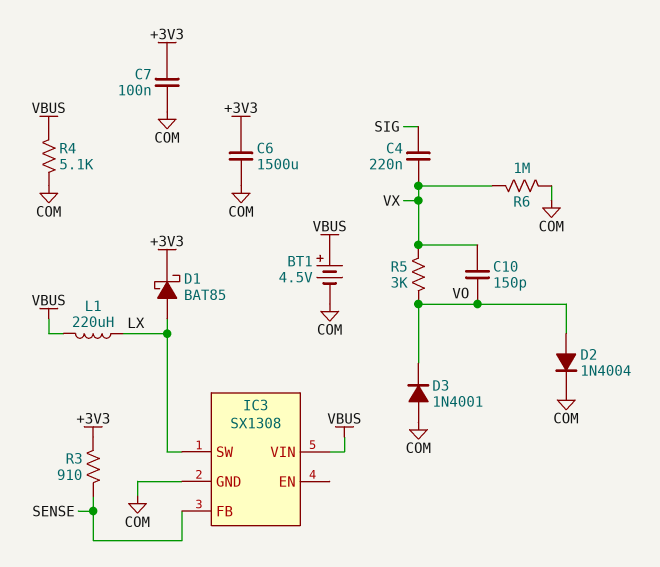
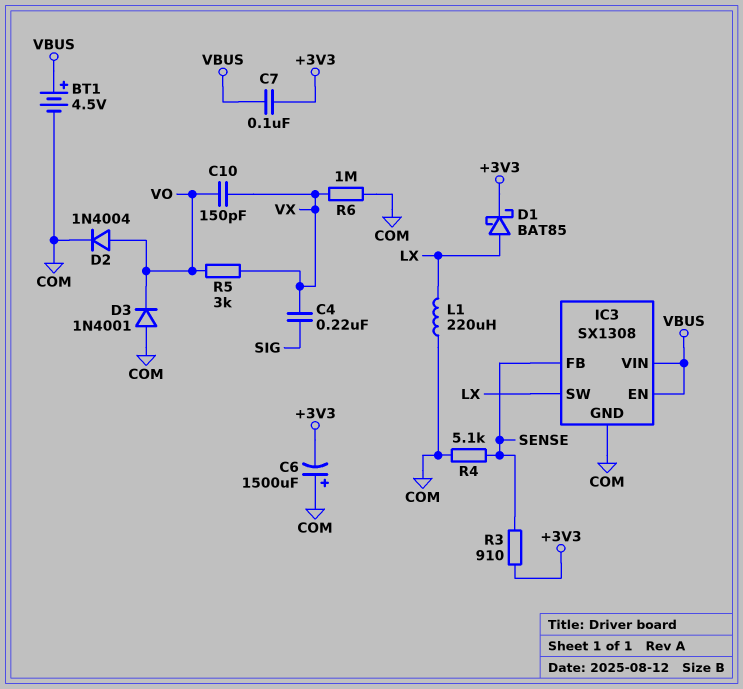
C6: 1500uF (+3V3, COM) -> 1500uF (plus COM, minus +3V3)
C7: 100nF (+3V3, COM) -> 100nF (+3V3, VBUS)
IC3 pin EN: none -> VBUS
L1: 220uH (LX, VBUS) -> 220uH (COM, LX)
R4: 5.1k (COM, VBUS) -> 5.1k (COM, SENSE)

